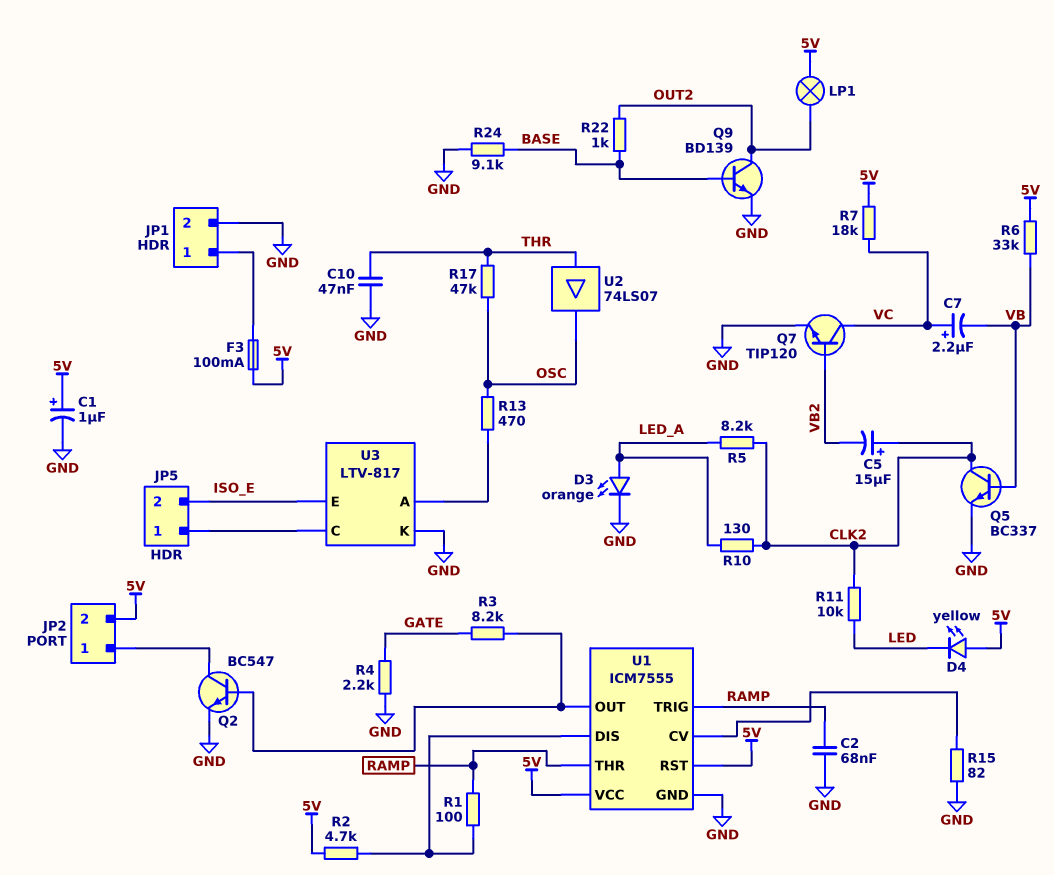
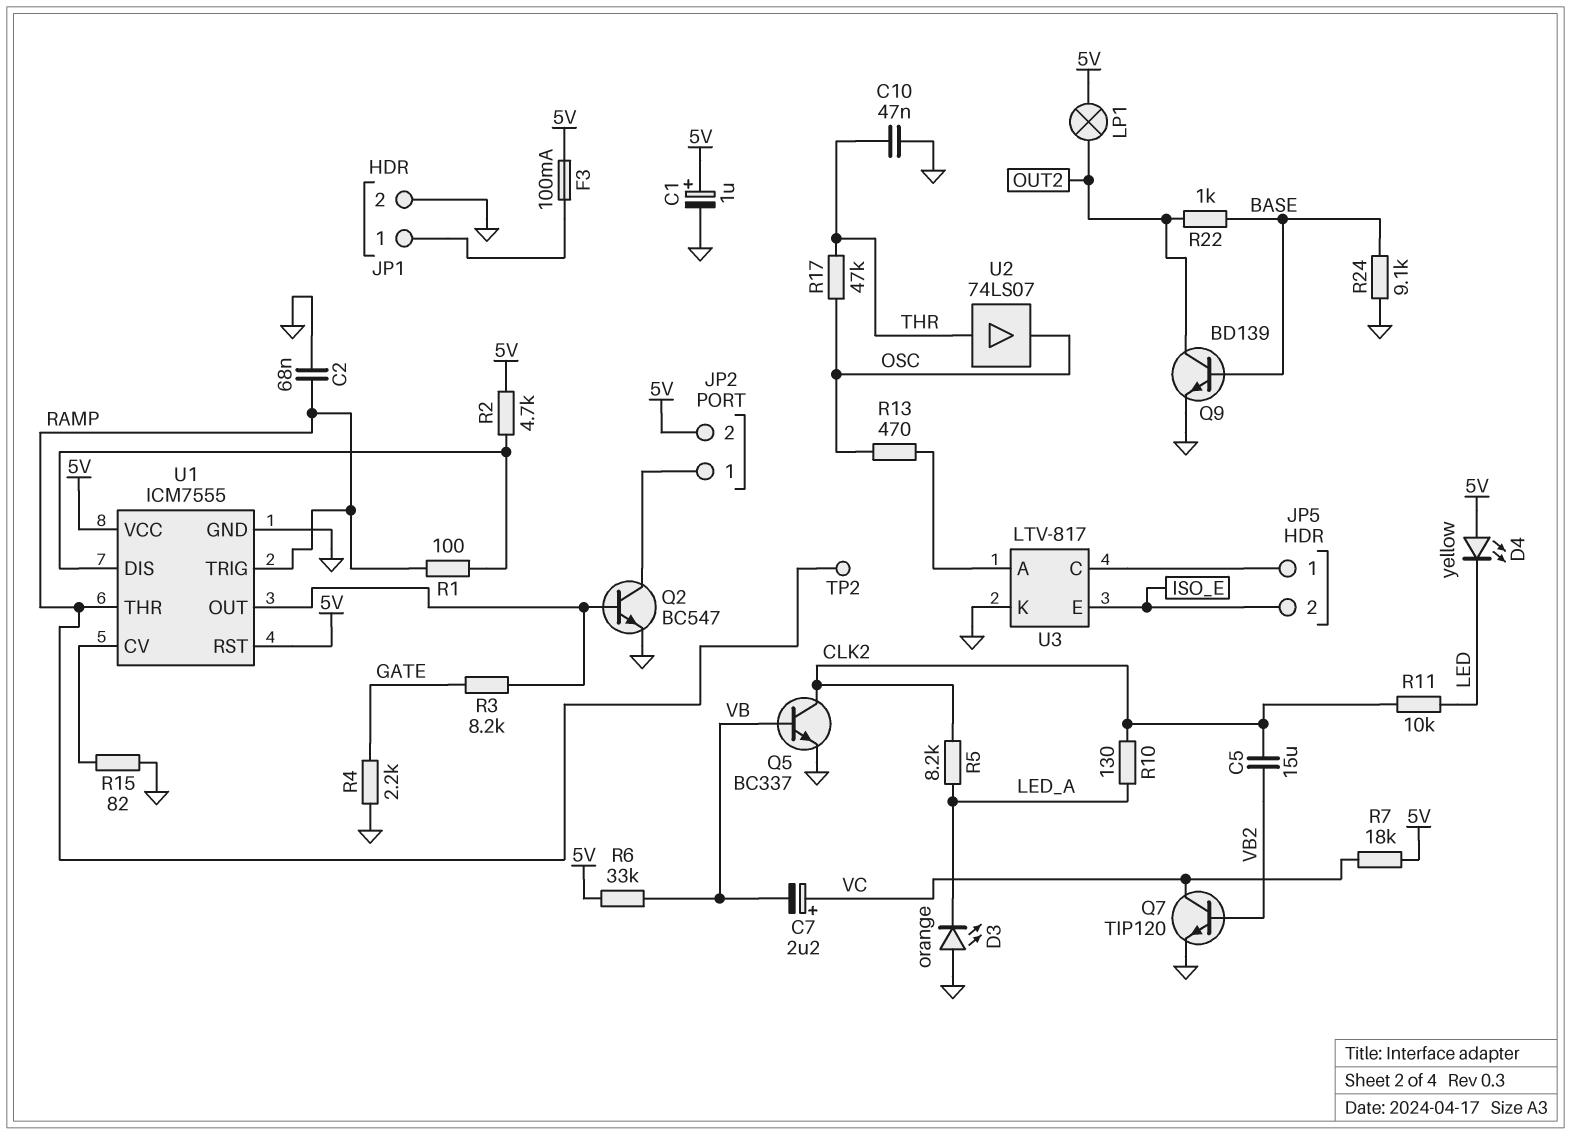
C5: 15uF (plus CLK2, minus VB2) -> 15uF (CLK2, VB2)
D3: LED orange (A LED_A, K GND) -> LED orange (A GND, K LED_A)
TP2: none -> test point (RAMP)

